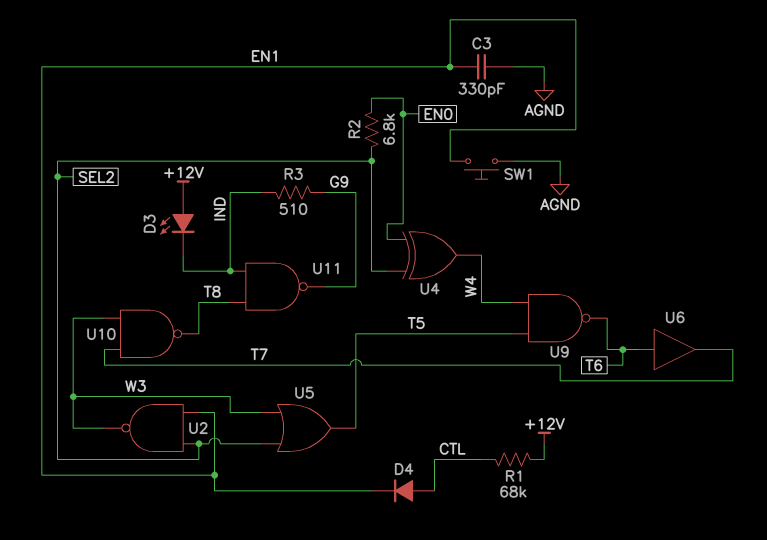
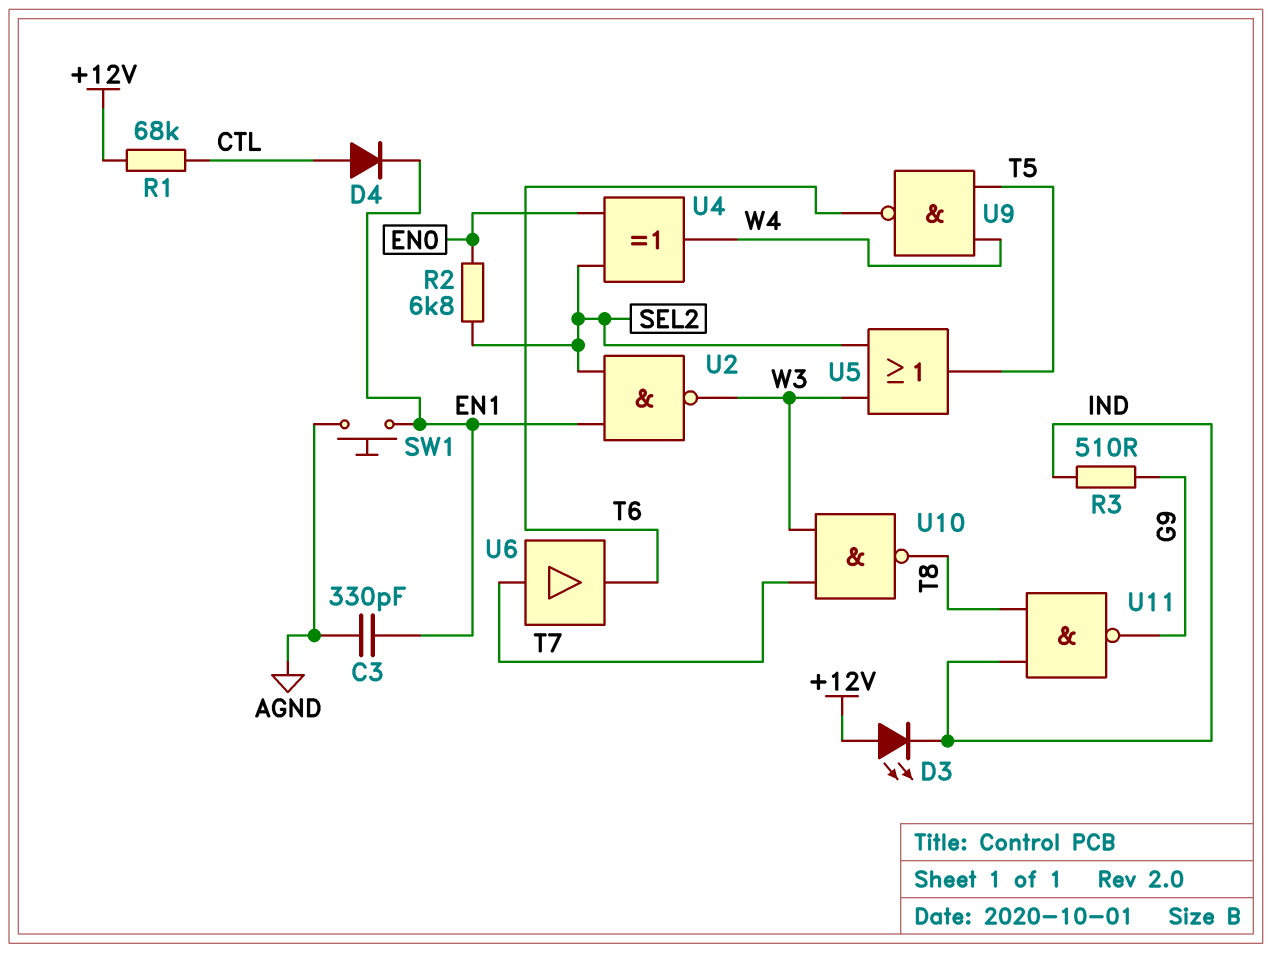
U6: buffer (in T6, out T7) -> buffer (in T7, out T6)

